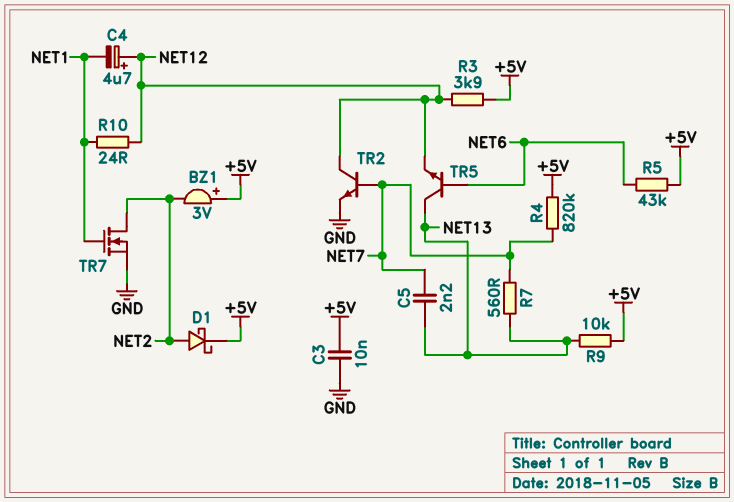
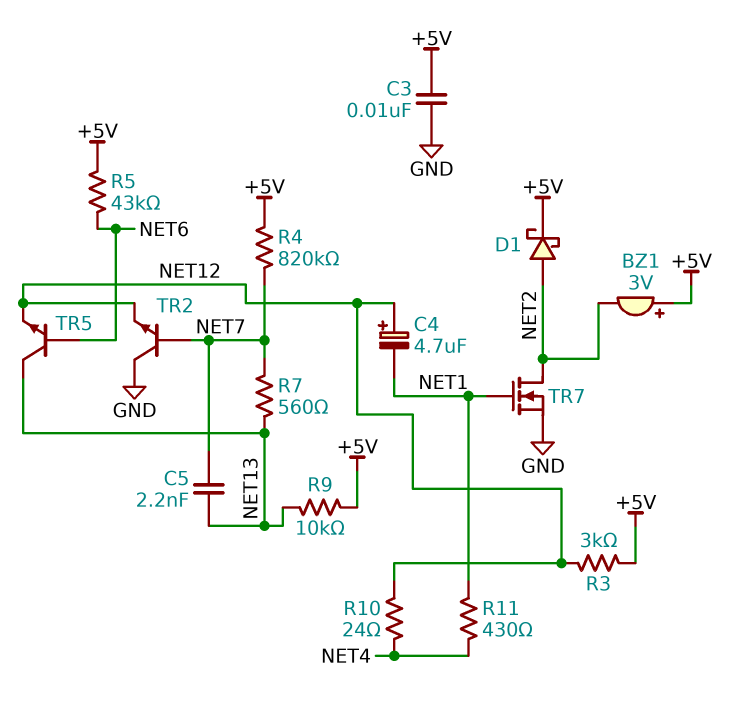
R3: 3.9k (+5V, NET12) -> 3k (+5V, NET12)
R10: 24 (NET1, NET12) -> 24 (NET4, NET12)
R11: none -> 430 (NET1, NET4)
TR2: NPN (B NET7, C NET12, E GND) -> NPN (B NET7, C GND, E NET12)

